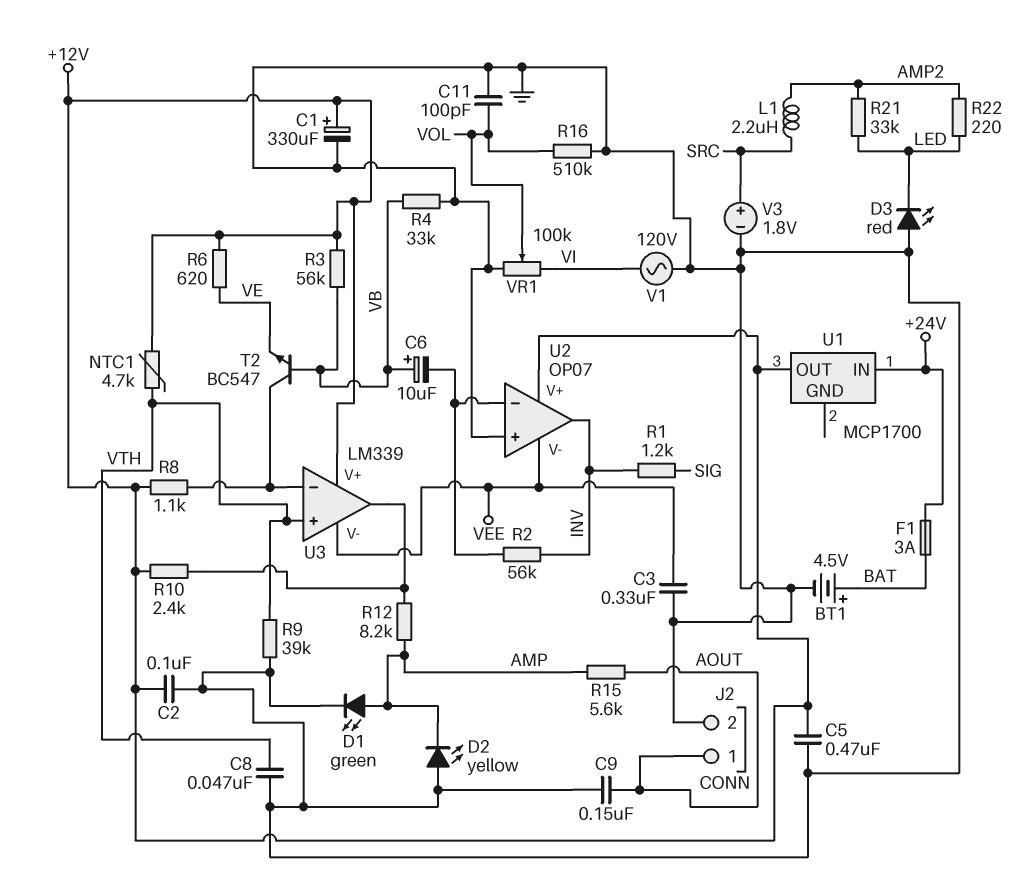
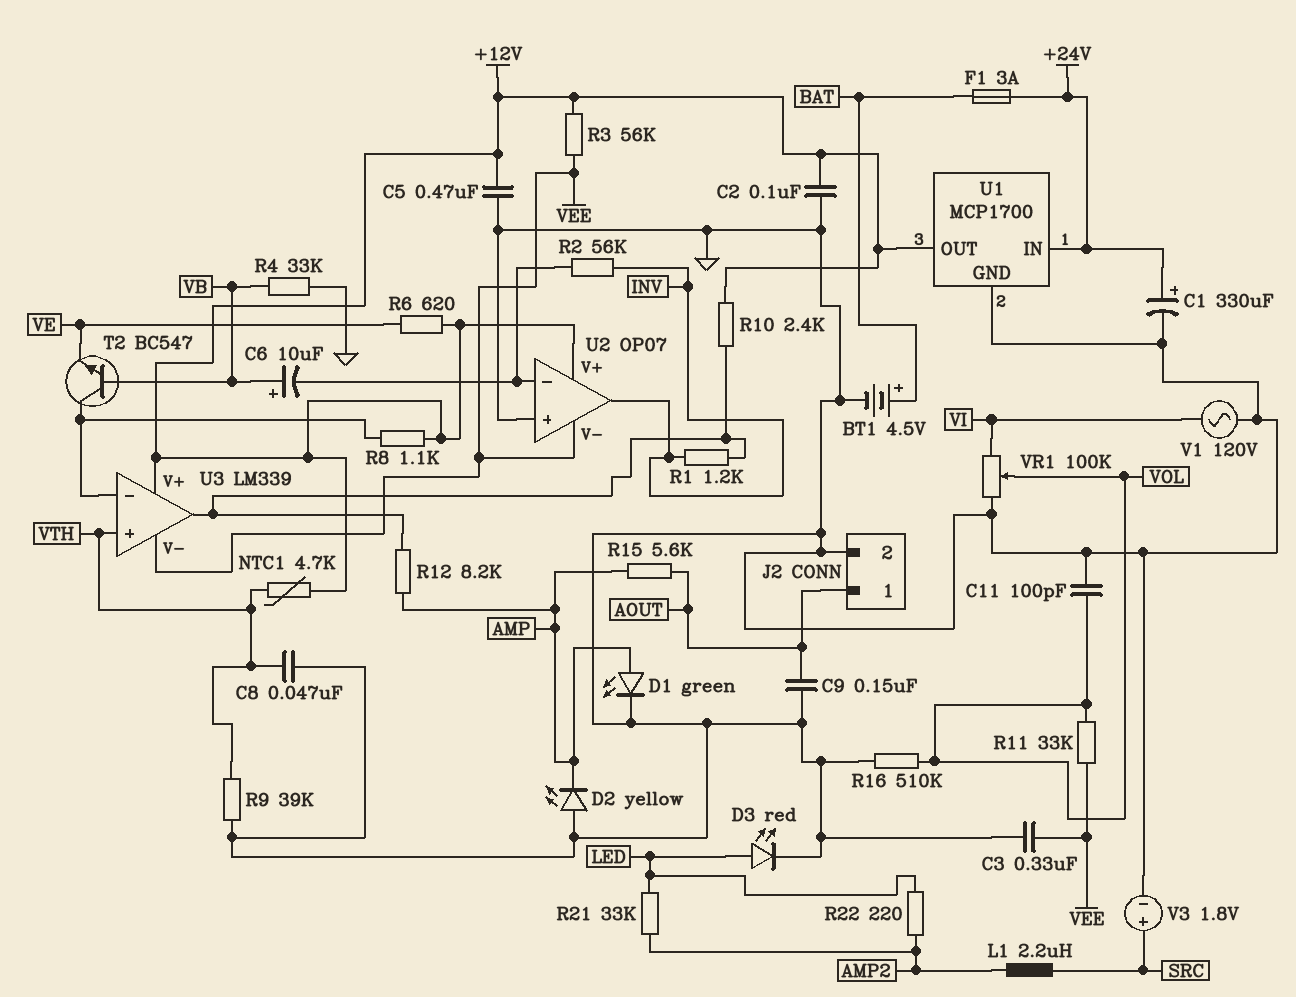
C1: 330uF (plus +12V, minus GND) -> 330uF (plus +24V, minus GND)
D3: LED red (A GND, K LED) -> LED red (A LED, K GND)
R1: 1.2k (INV, SIG) -> 1.2k (INV, U3/out)
R3: 56k (+12V, VB) -> 56k (+12V, VEE)
R11: none -> 33k (VEE, VOL)
U1 pin GND: none -> GND

